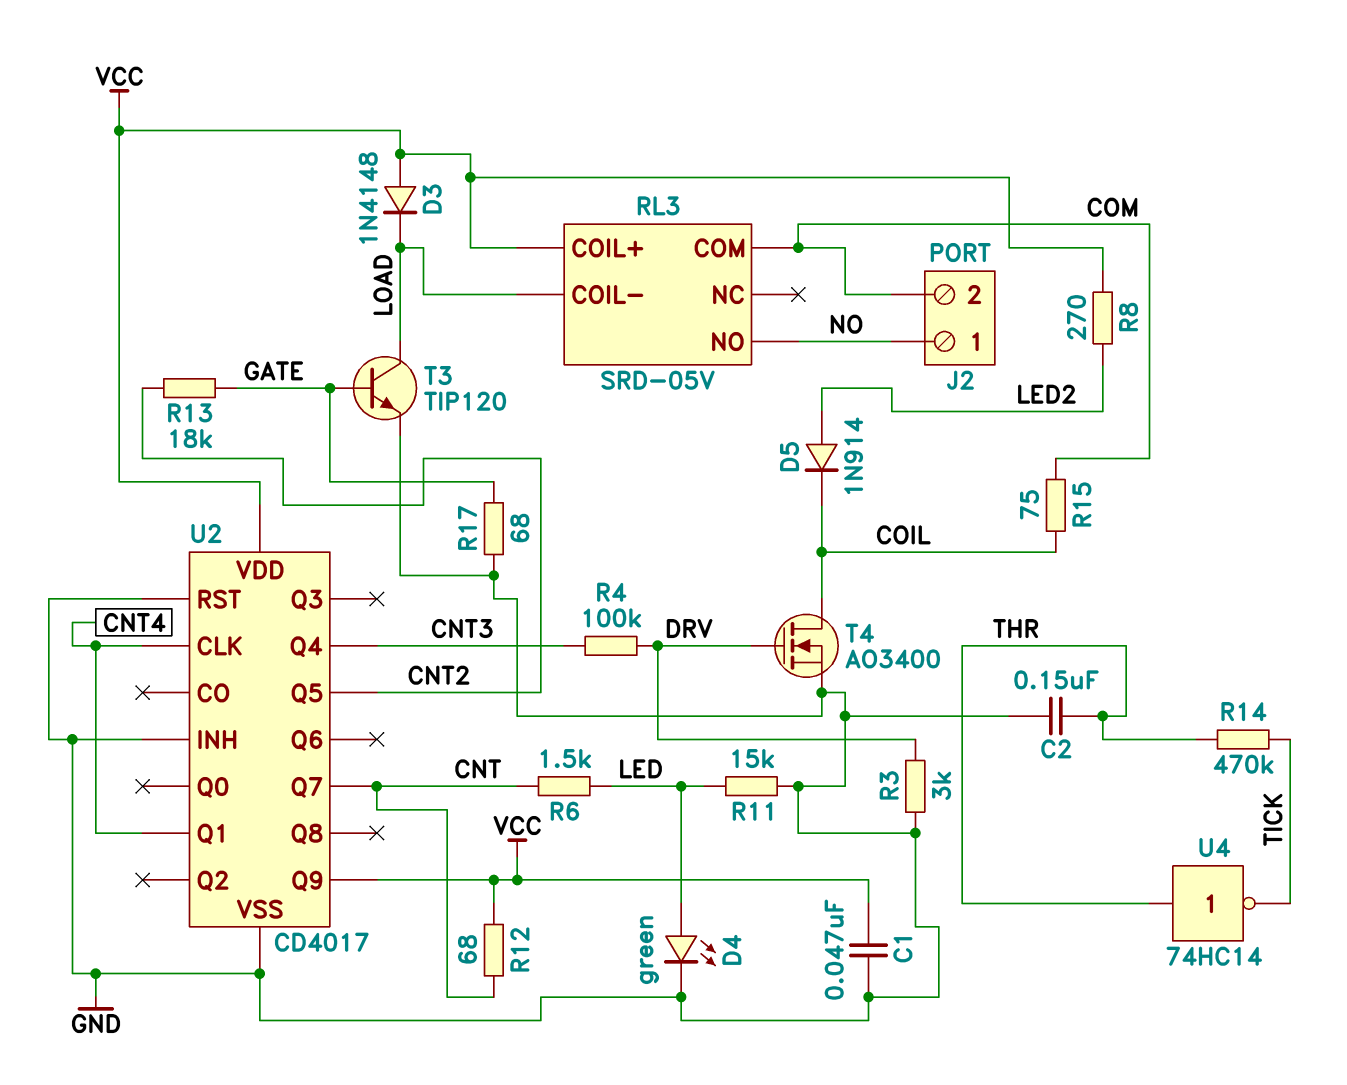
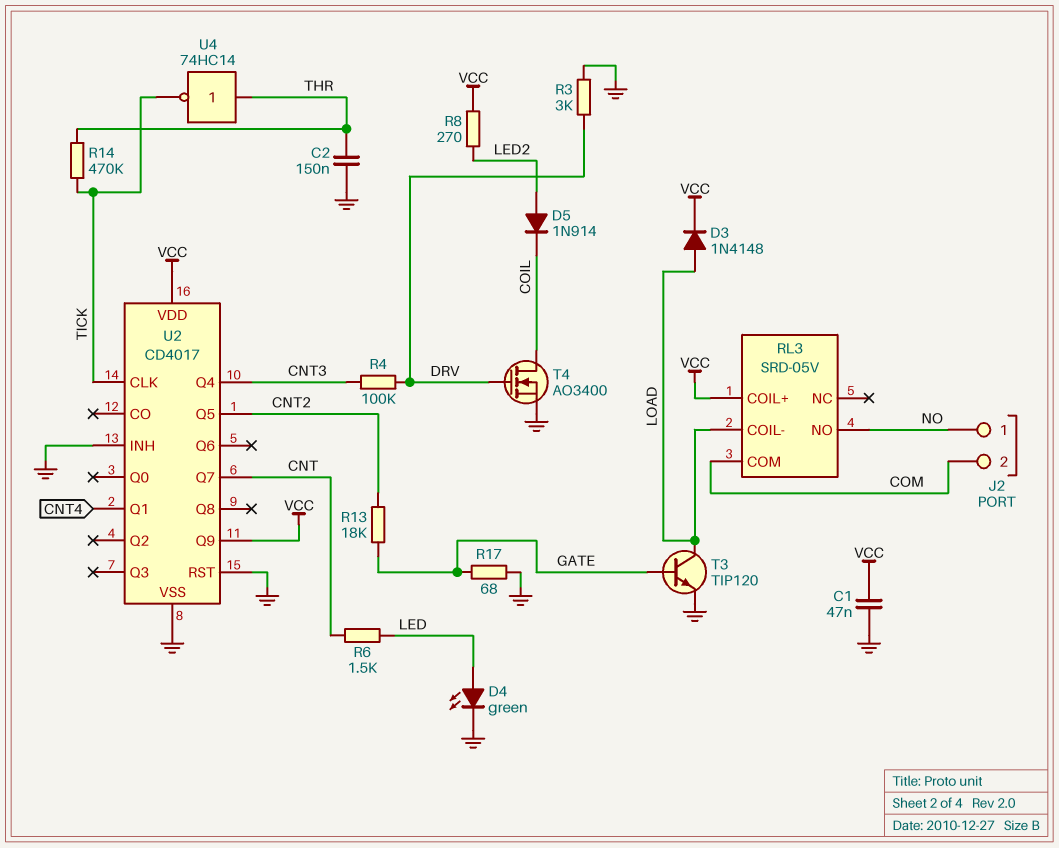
D3: diode 1N4148 (A VCC, K LOAD) -> diode 1N4148 (A LOAD, K VCC)
R11: 15k (GND, LED) -> none
R12: 68 (CNT, VCC) -> none
R15: 75 (COIL, COM) -> none
U2 pin CLK: CNT4 -> TICK

